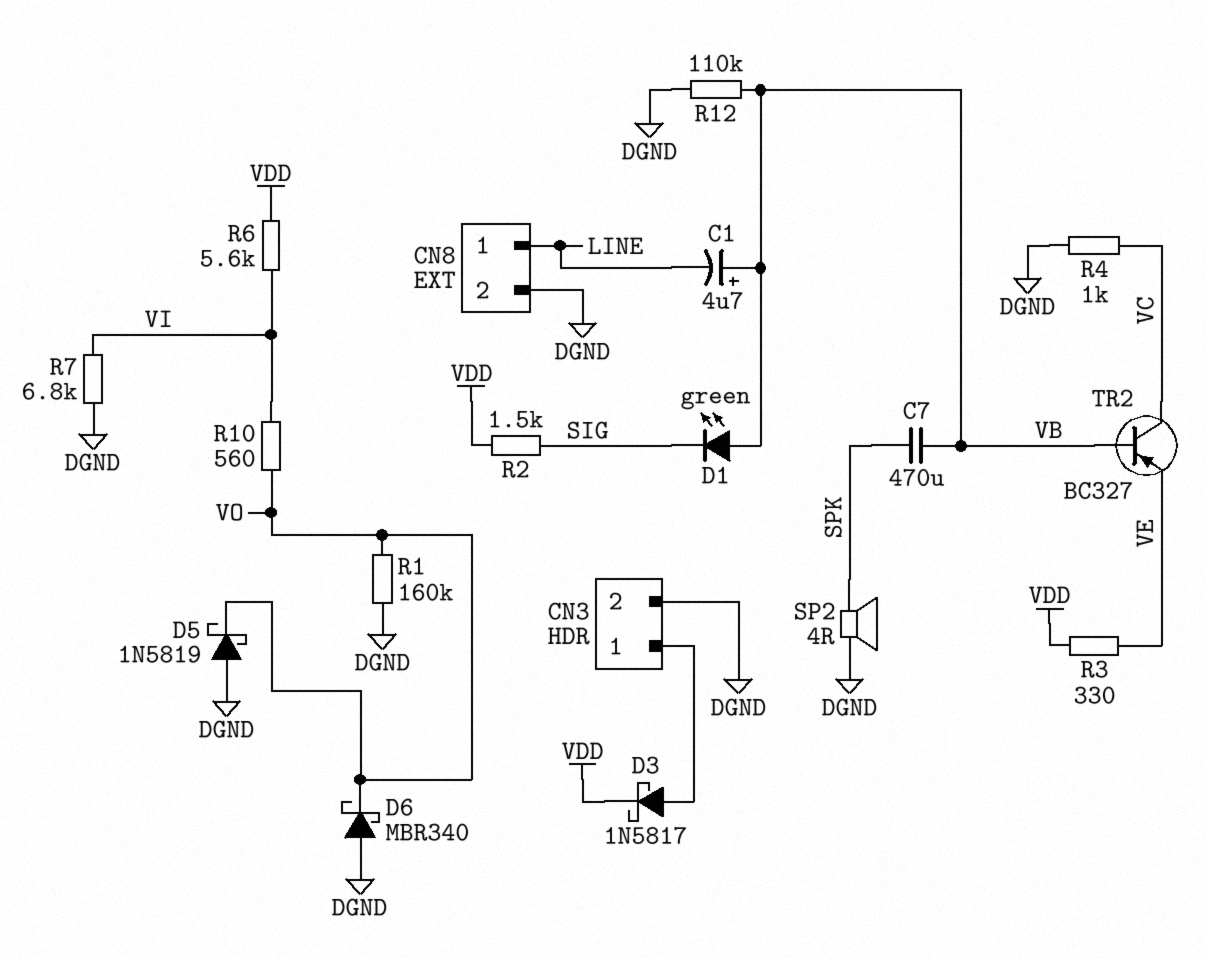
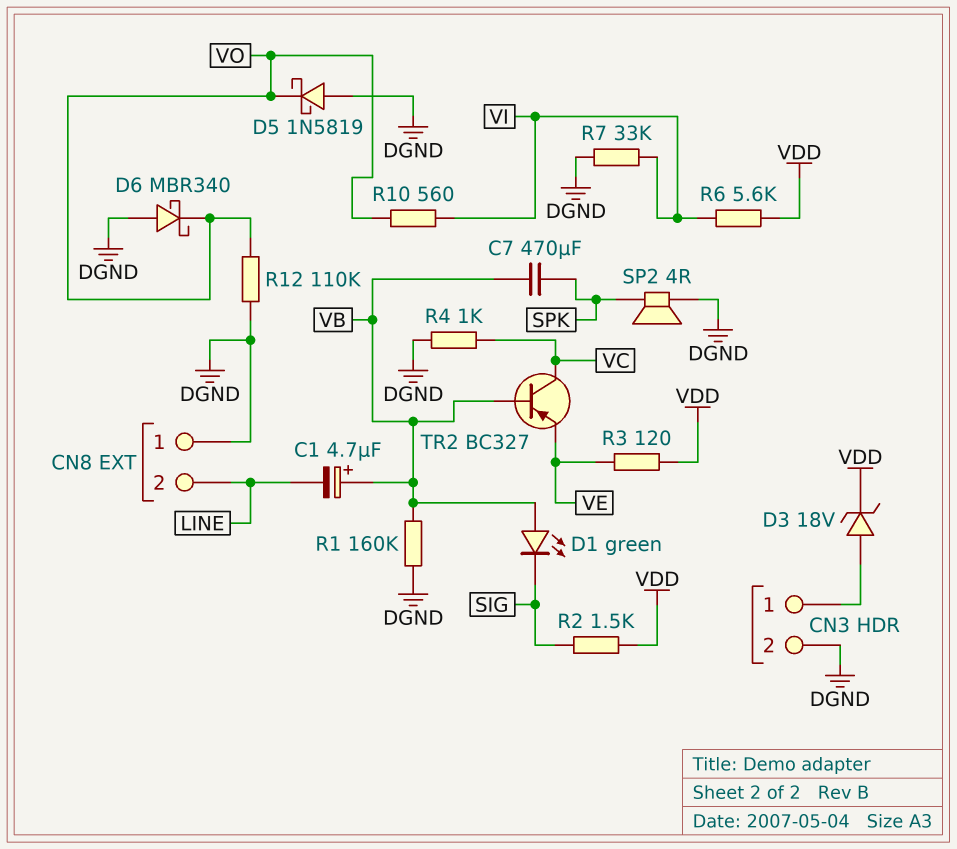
CN8 pin 1: LINE -> DGND
CN8 pin 2: DGND -> LINE
D3: schottky 1N5817 (A CN3/1, K VDD) -> zener 18V (A CN3/1, K VDD)
R1: 160k (DGND, VO) -> 160k (DGND, VB)
R3: 330 (VDD, VE) -> 120 (VDD, VE)
R7: 6.8k (DGND, VI) -> 33k (DGND, VI)
R12: 110k (DGND, VB) -> 110k (DGND, VO)

